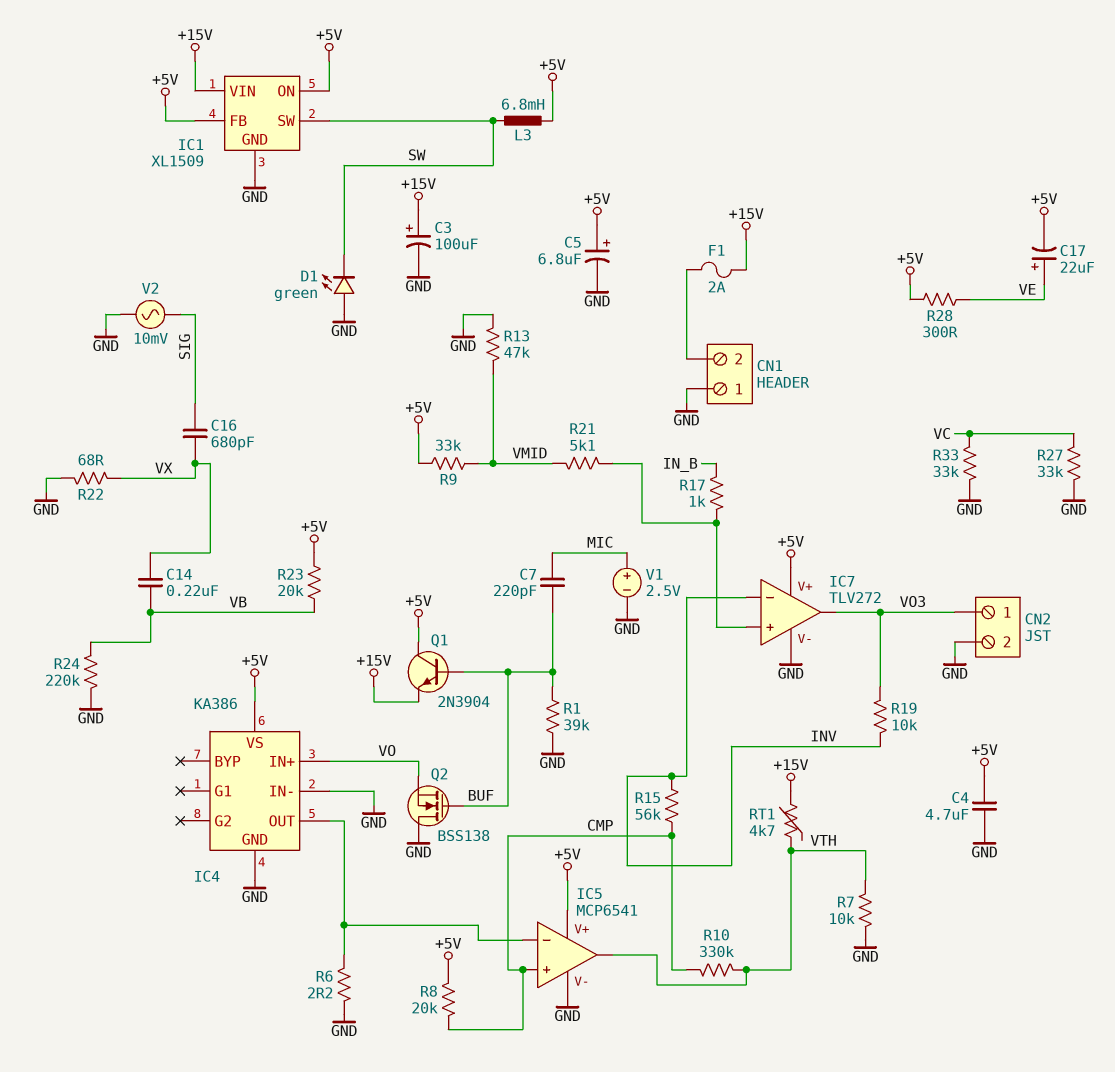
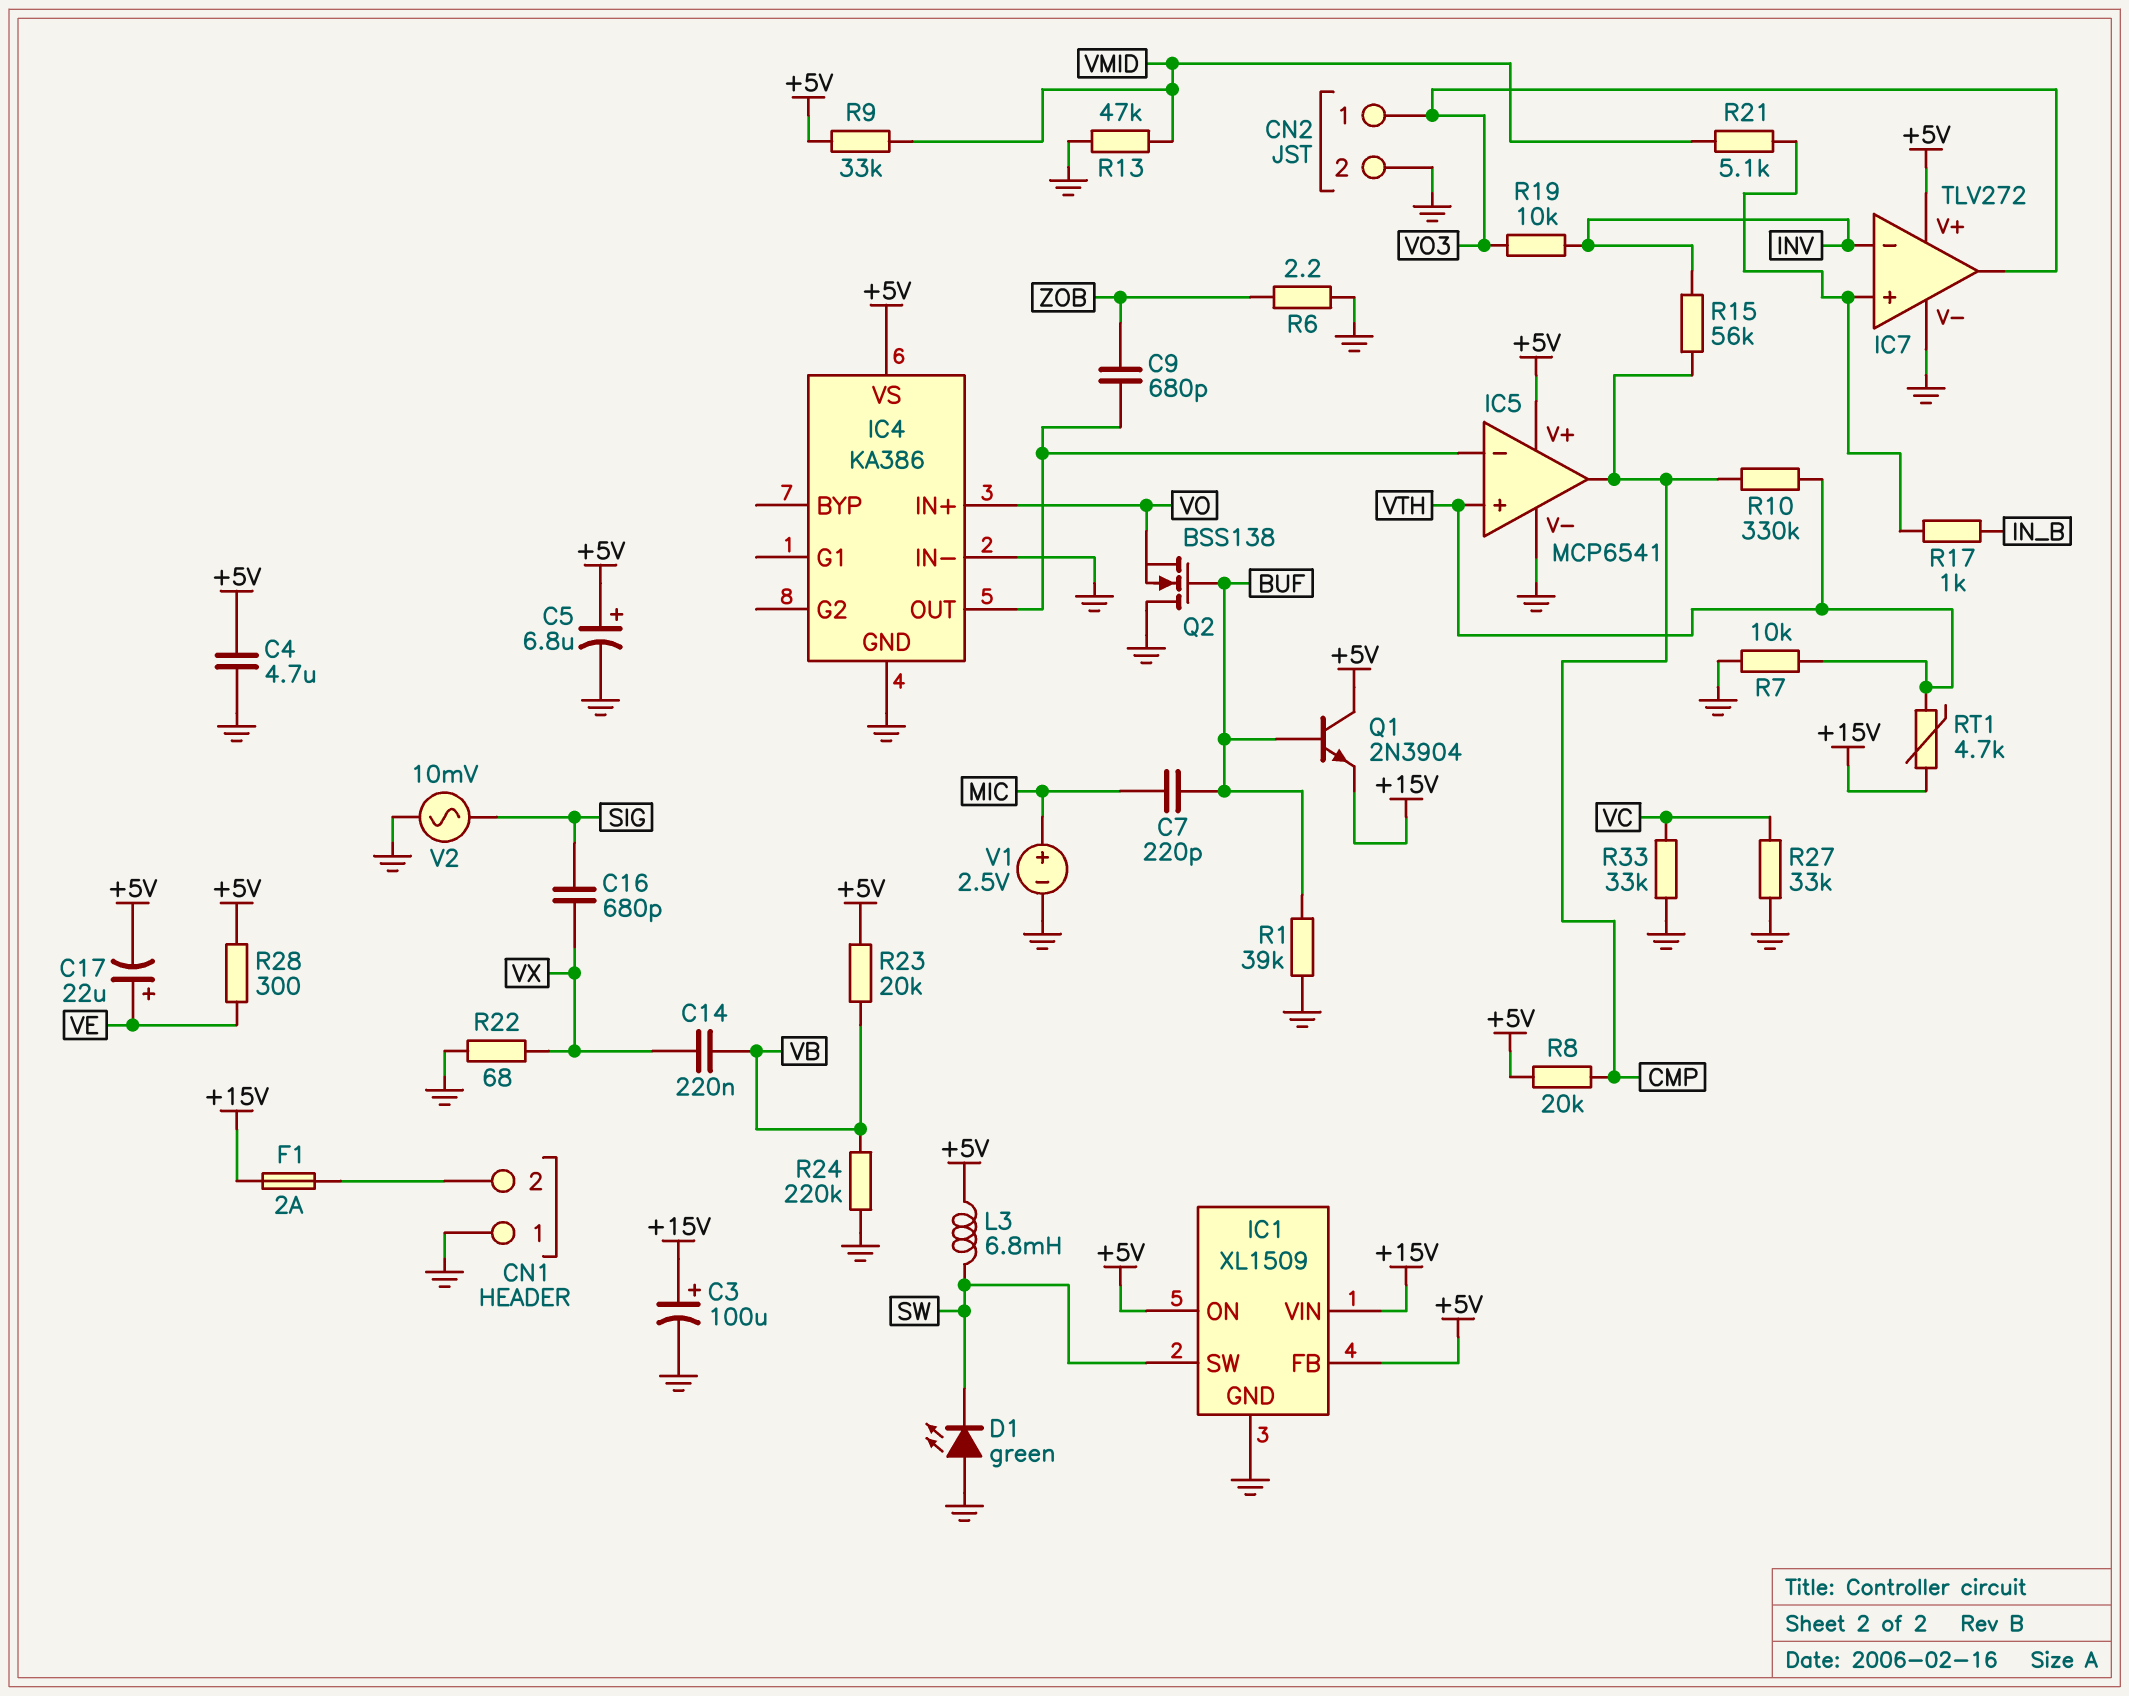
C9: none -> 680pF (IC4/OUT, ZOB)
IC5 pin in+: CMP -> VTH
IC5 pin out: VTH -> CMP
R6: 2.2 (GND, IC4/OUT) -> 2.2 (GND, ZOB)

